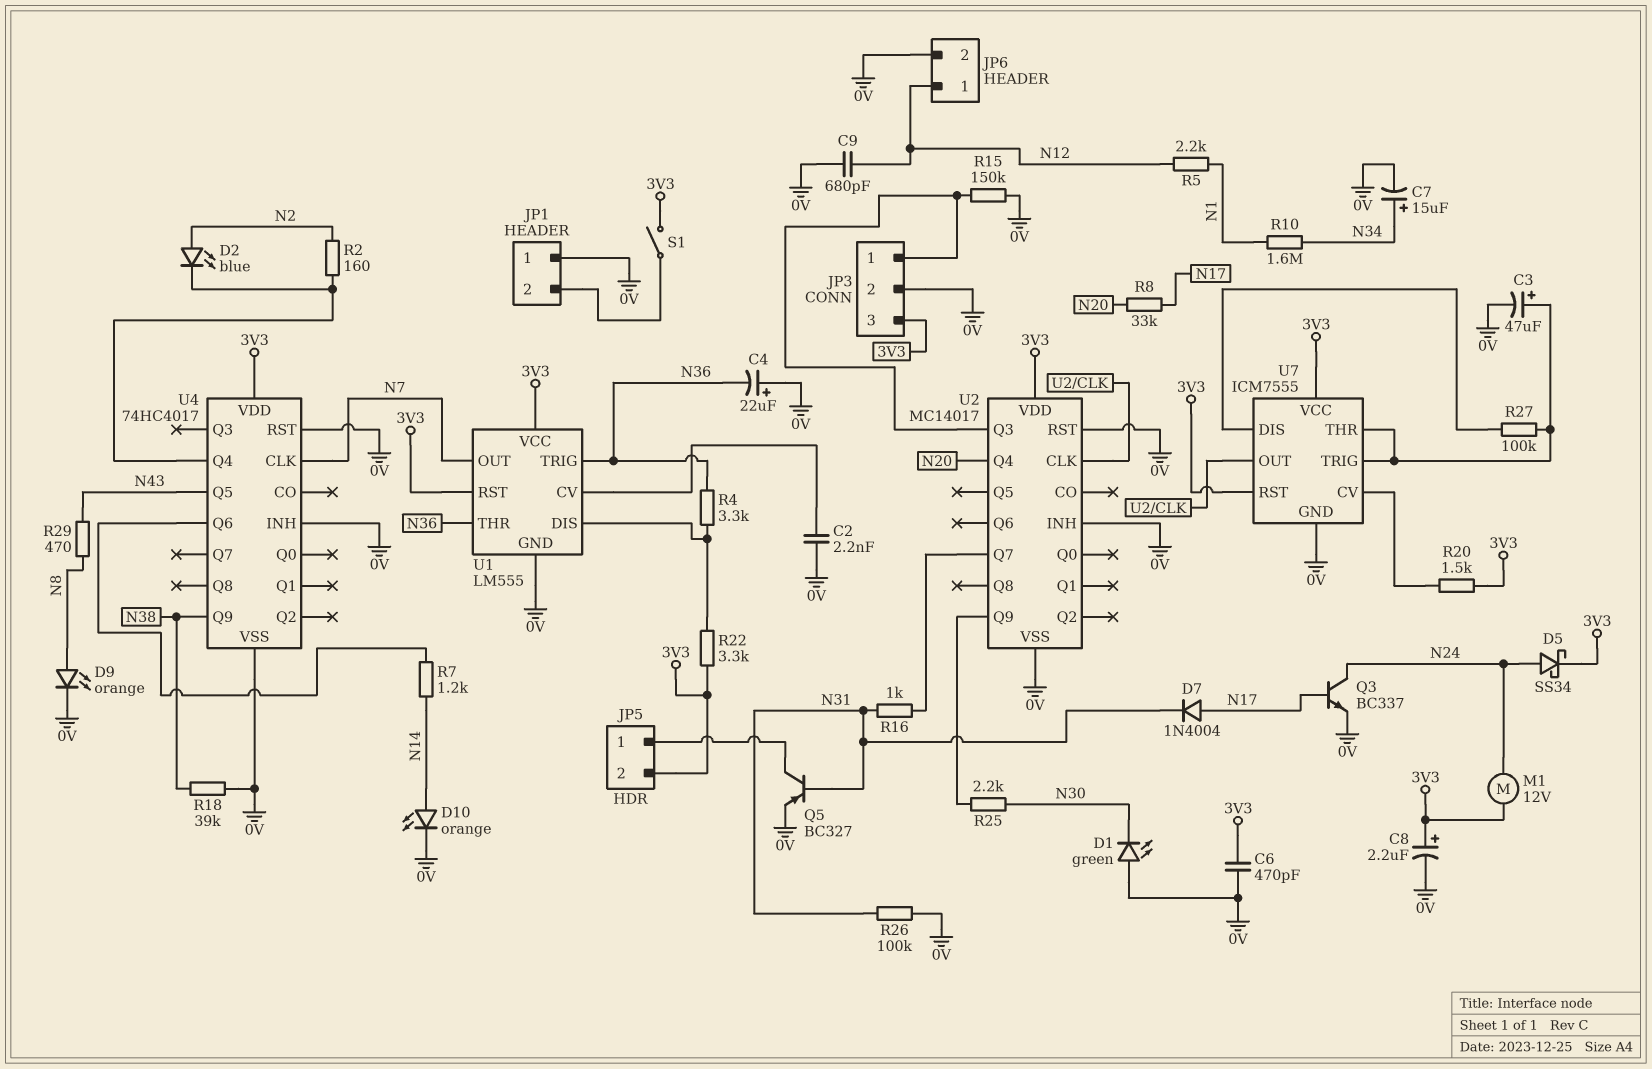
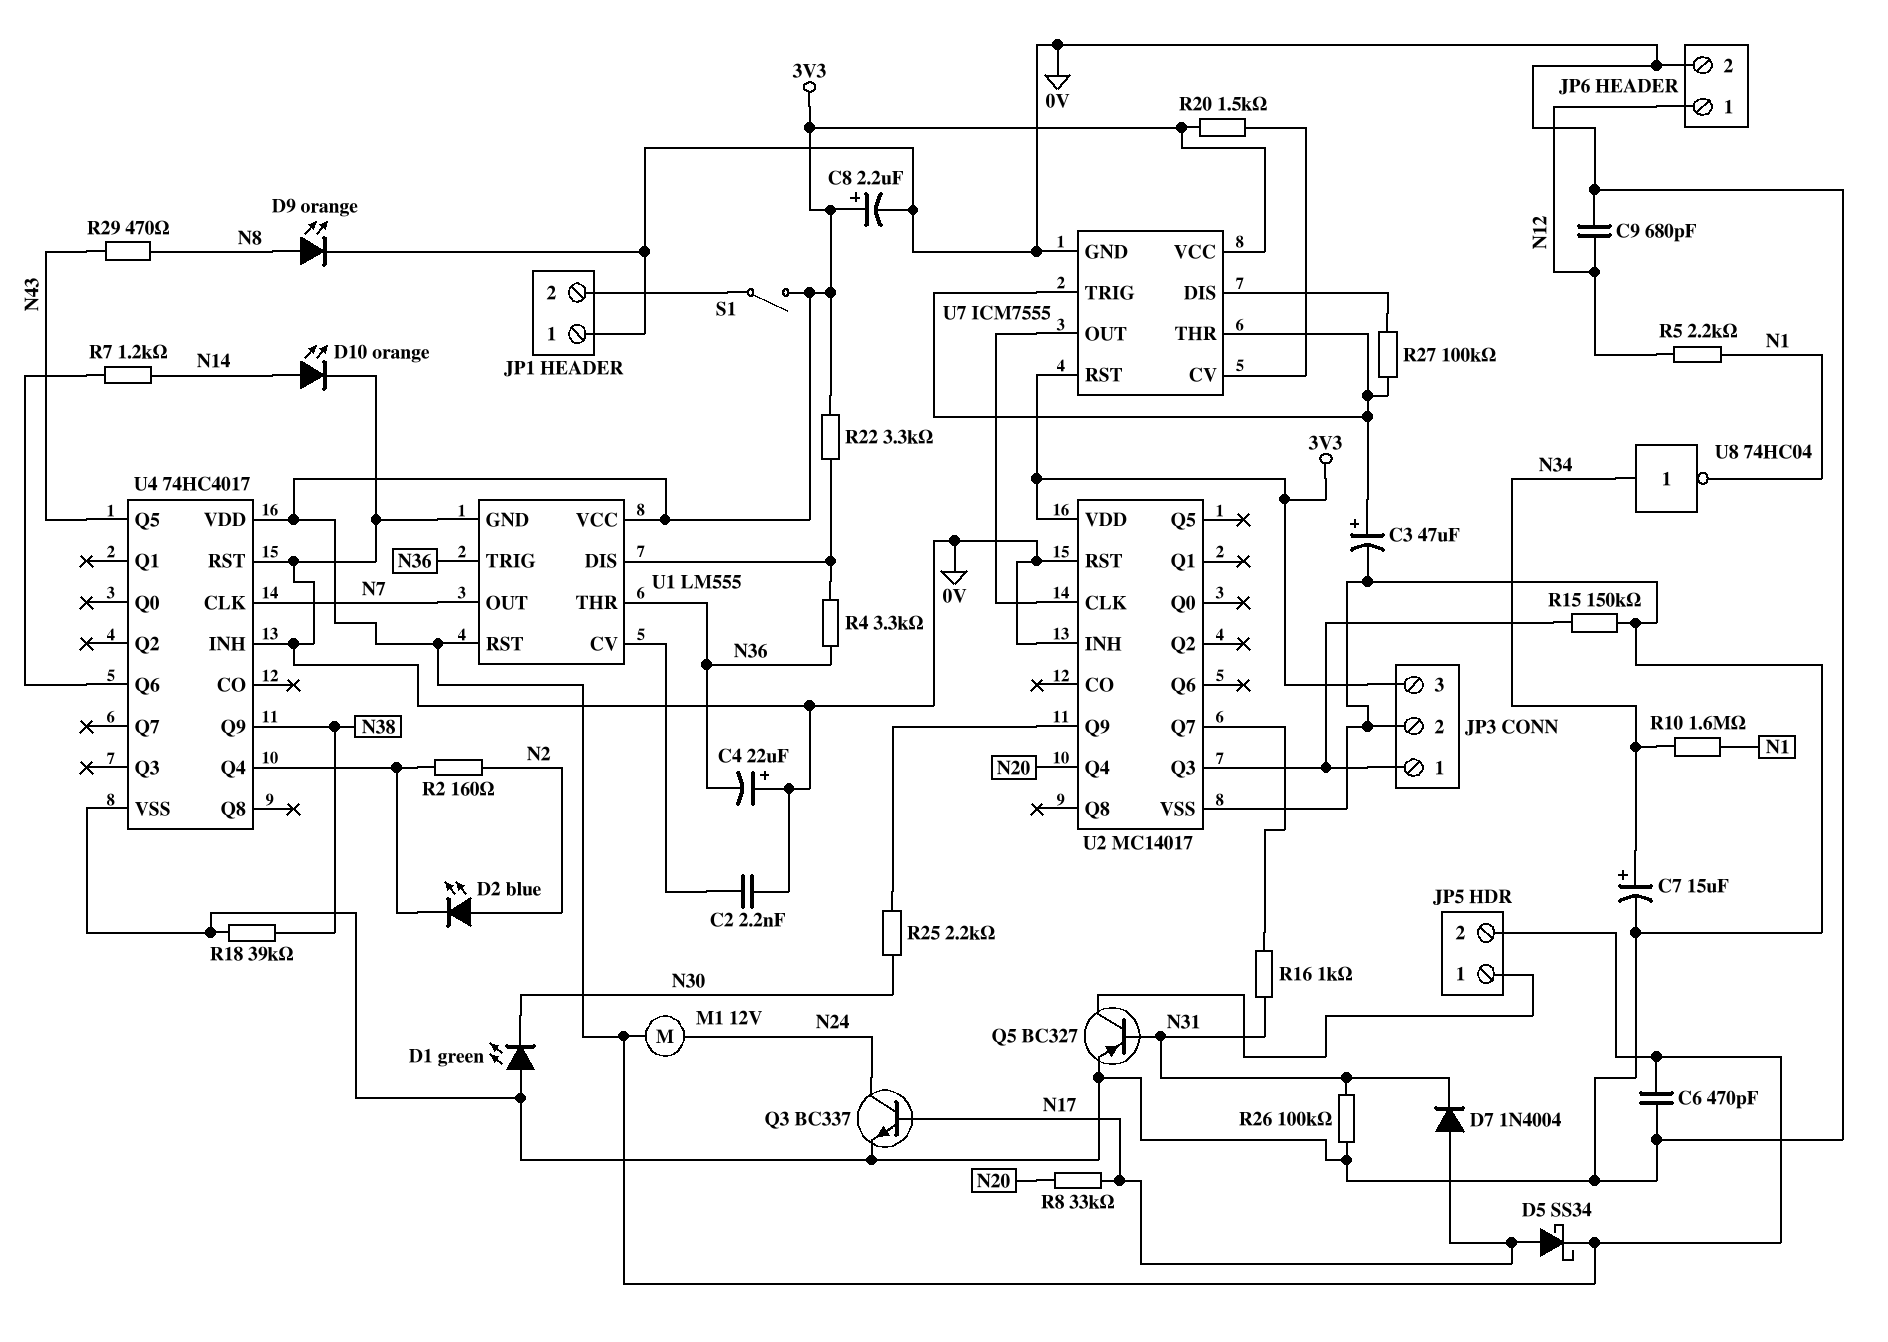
D5: schottky SS34 (A N24, K 3V3) -> schottky SS34 (A N17, K 3V3)
U8: none -> NOT 74HC04 (in N34, out N1)

